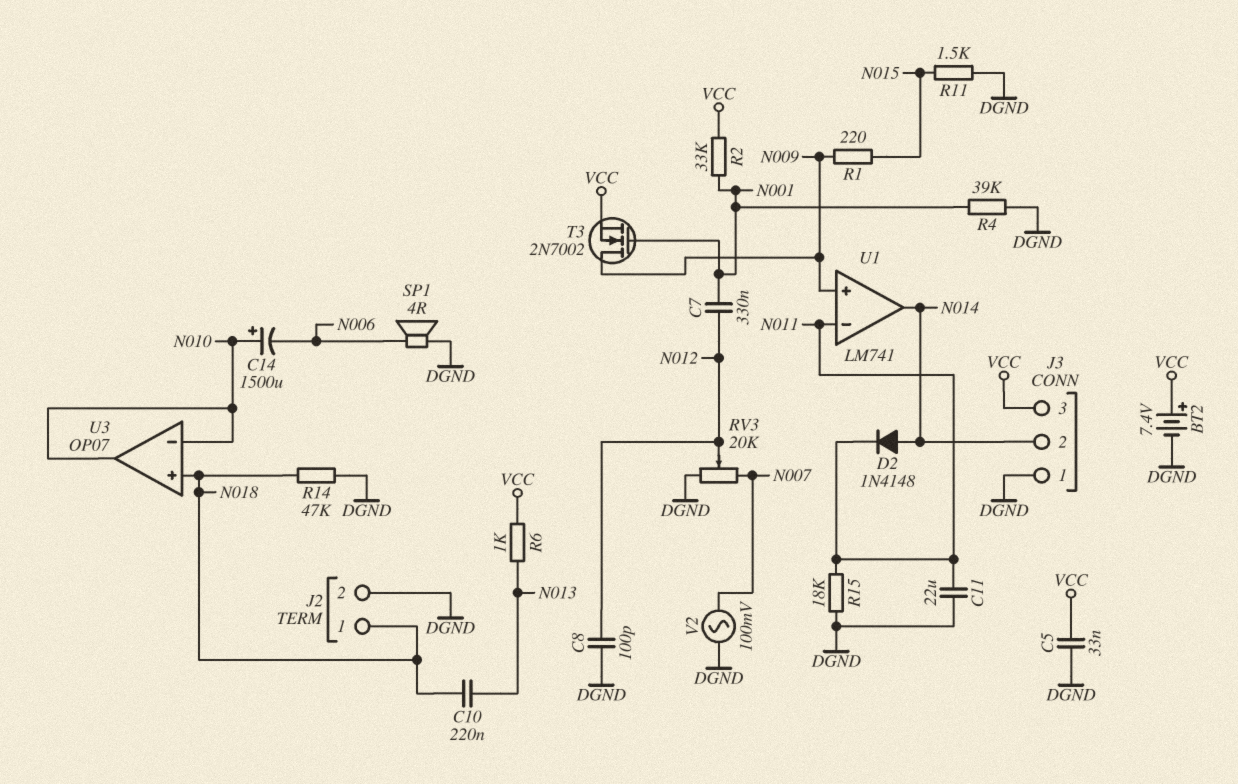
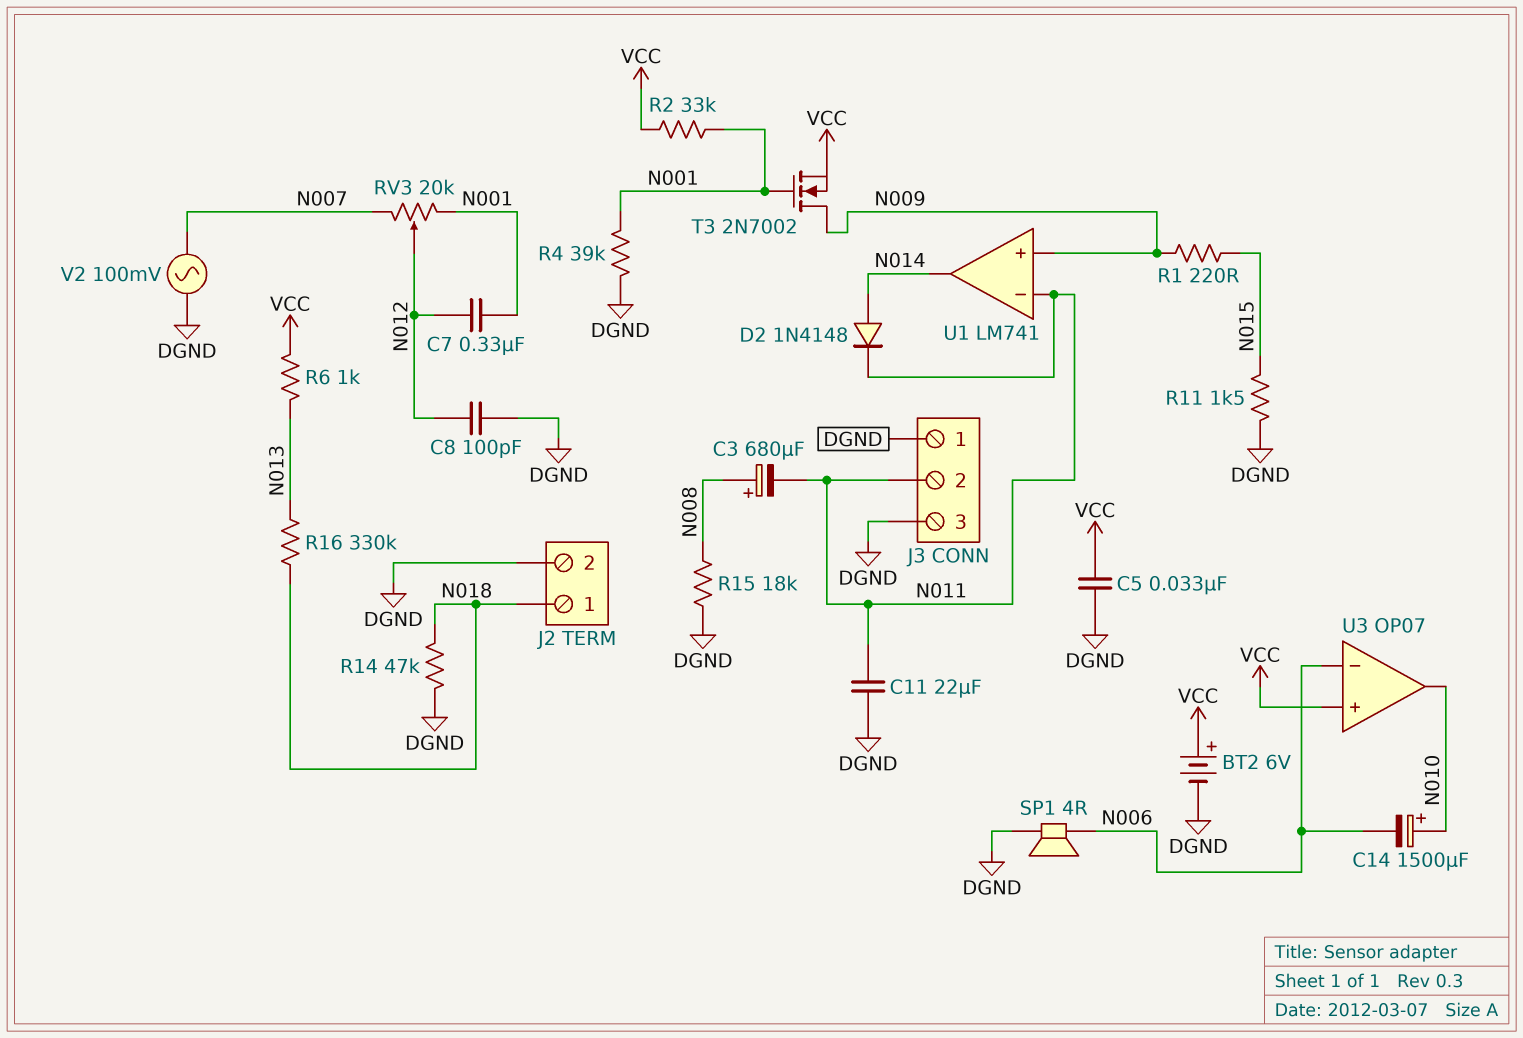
BT2: 7.4V (plus VCC, minus DGND) -> 6V (plus VCC, minus DGND)
C3: none -> 680uF (plus N008, minus N011)
C10: 220nF (N013, N018) -> none
J3 pin 2: N014 -> N011
J3 pin 3: VCC -> DGND
R15: 18k (DGND, N011) -> 18k (DGND, N008)
R16: none -> 330k (N013, N018)
RV3: 20k (DGND, N007, wiper N012) -> 20k (N001, N007, wiper N012)
U3 pin in+: N018 -> VCC
U3 pin in-: N010 -> N006

